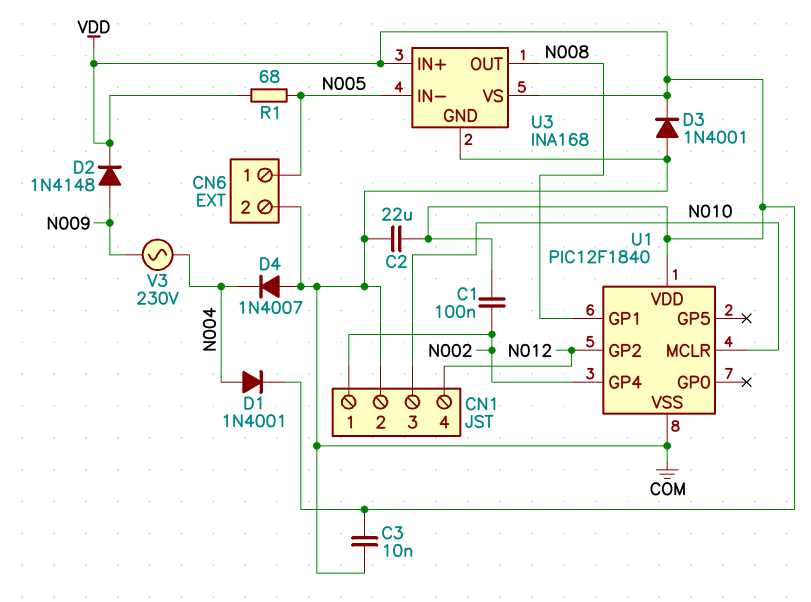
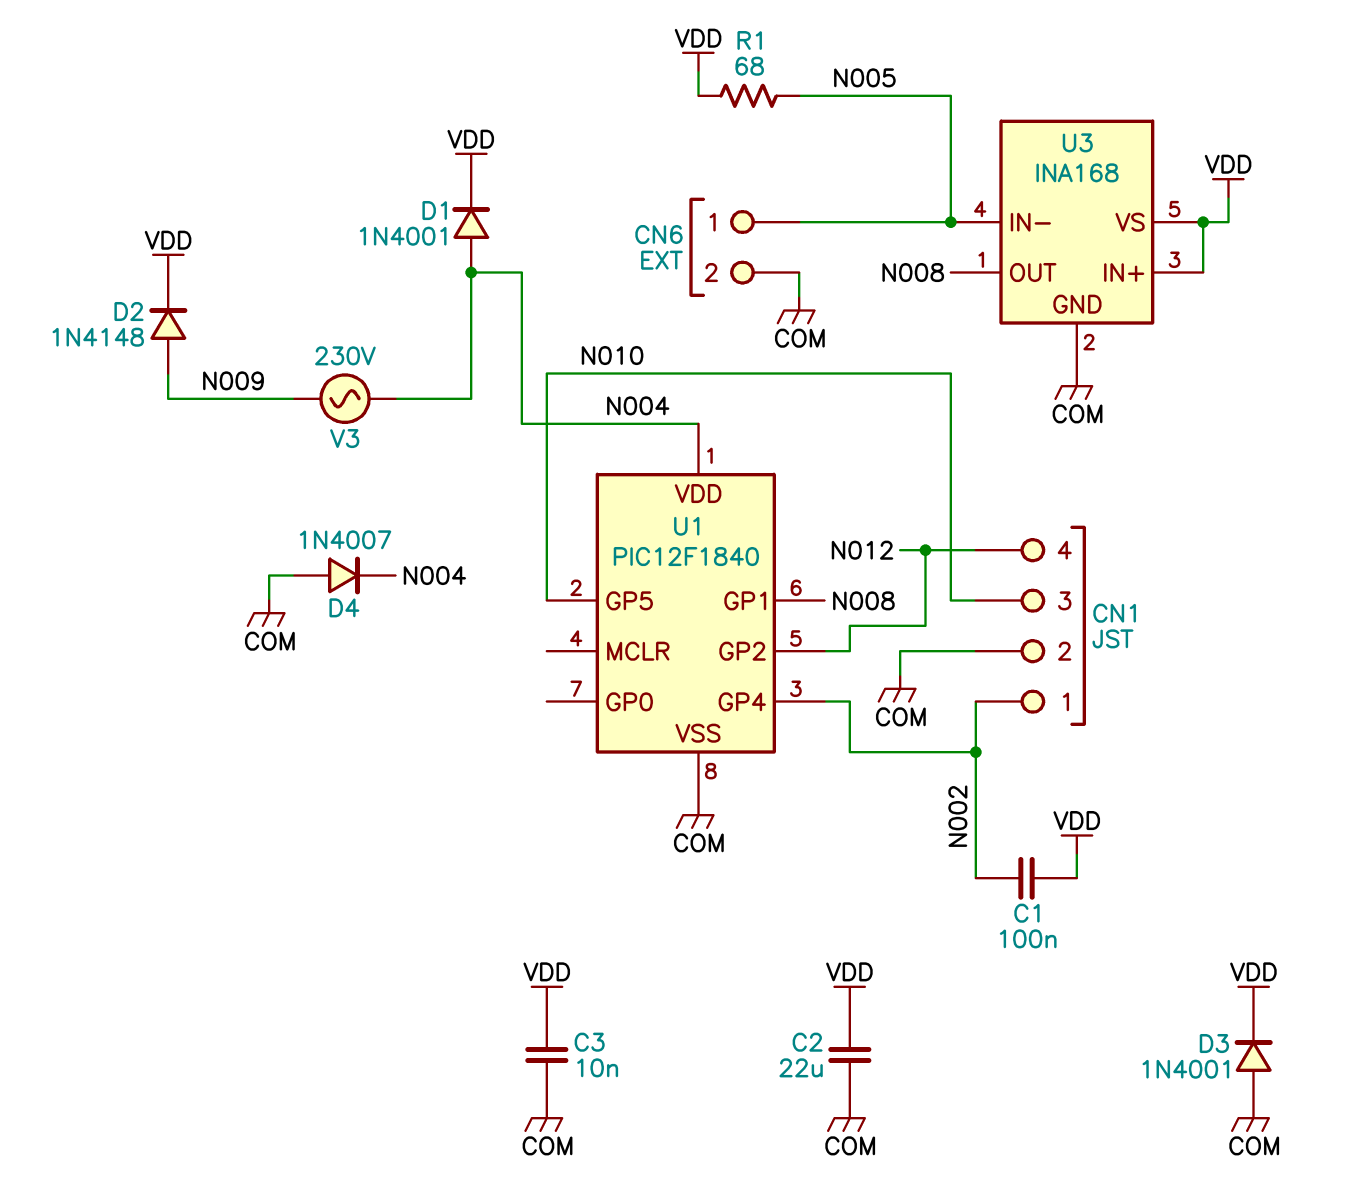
U1 pin GP5: none -> N010
U1 pin MCLR: N010 -> none
U1 pin VDD: VDD -> N004

